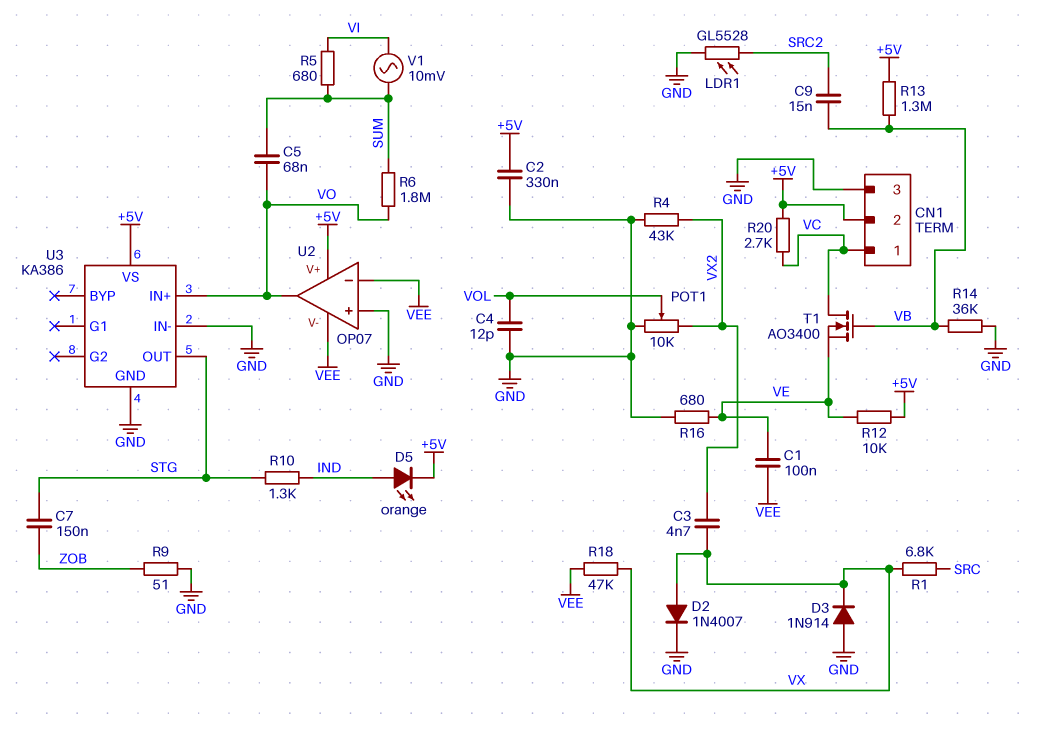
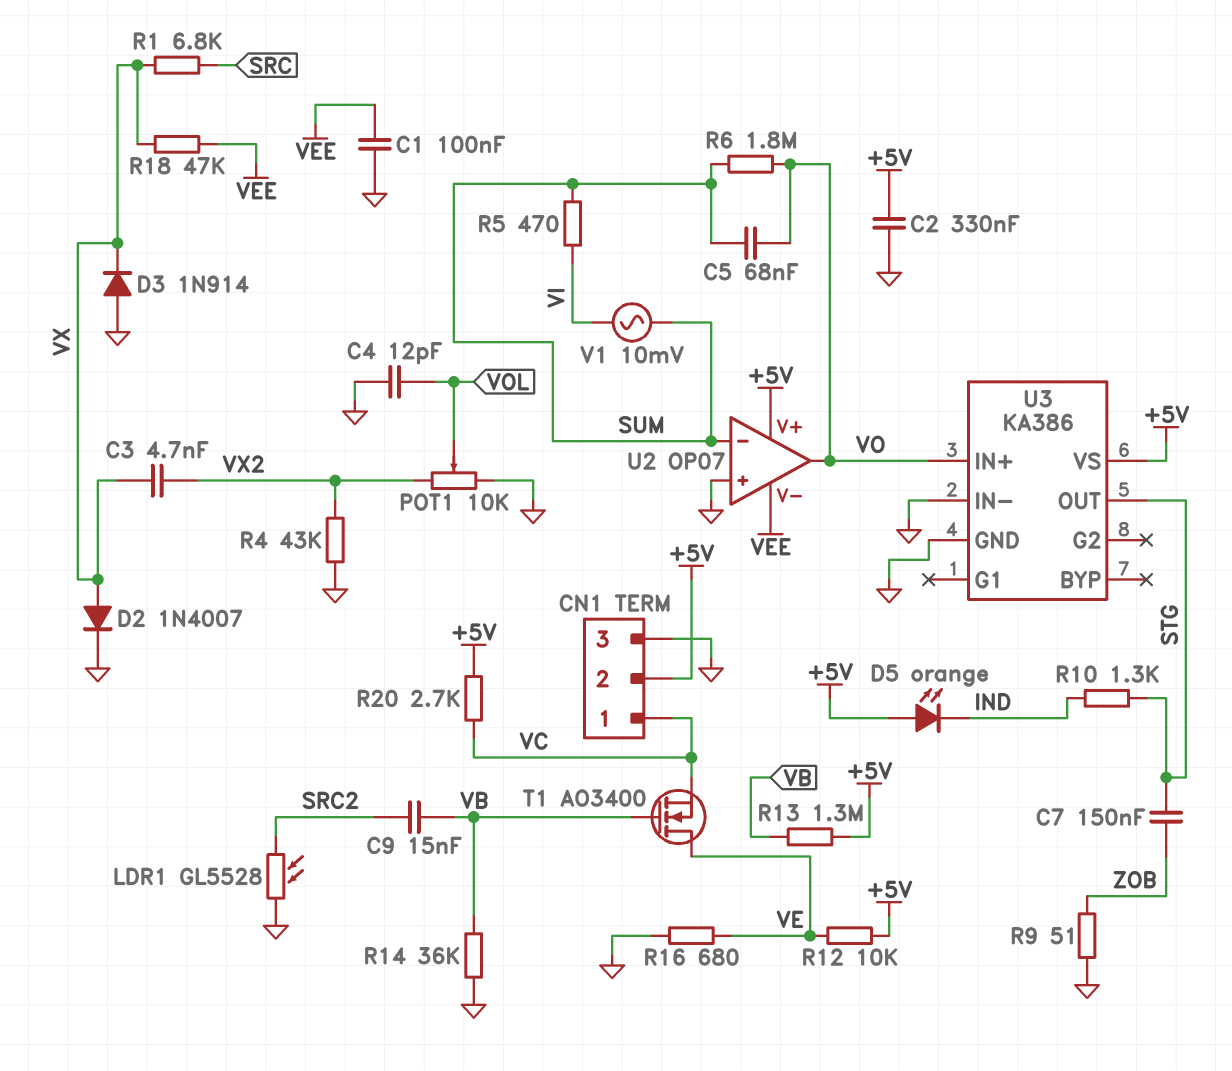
C1: 100nF (VE, VEE) -> 100nF (GND, VEE)
D5: LED orange (A IND, K +5V) -> LED orange (A +5V, K IND)
R5: 680 (SUM, VI) -> 470 (SUM, VI)
T1: NMOS AO3400 (G VB, D VC, S VE) -> NMOS AO3400 (G VB, D VE, S VC)
U2 pin in-: VEE -> SUM

